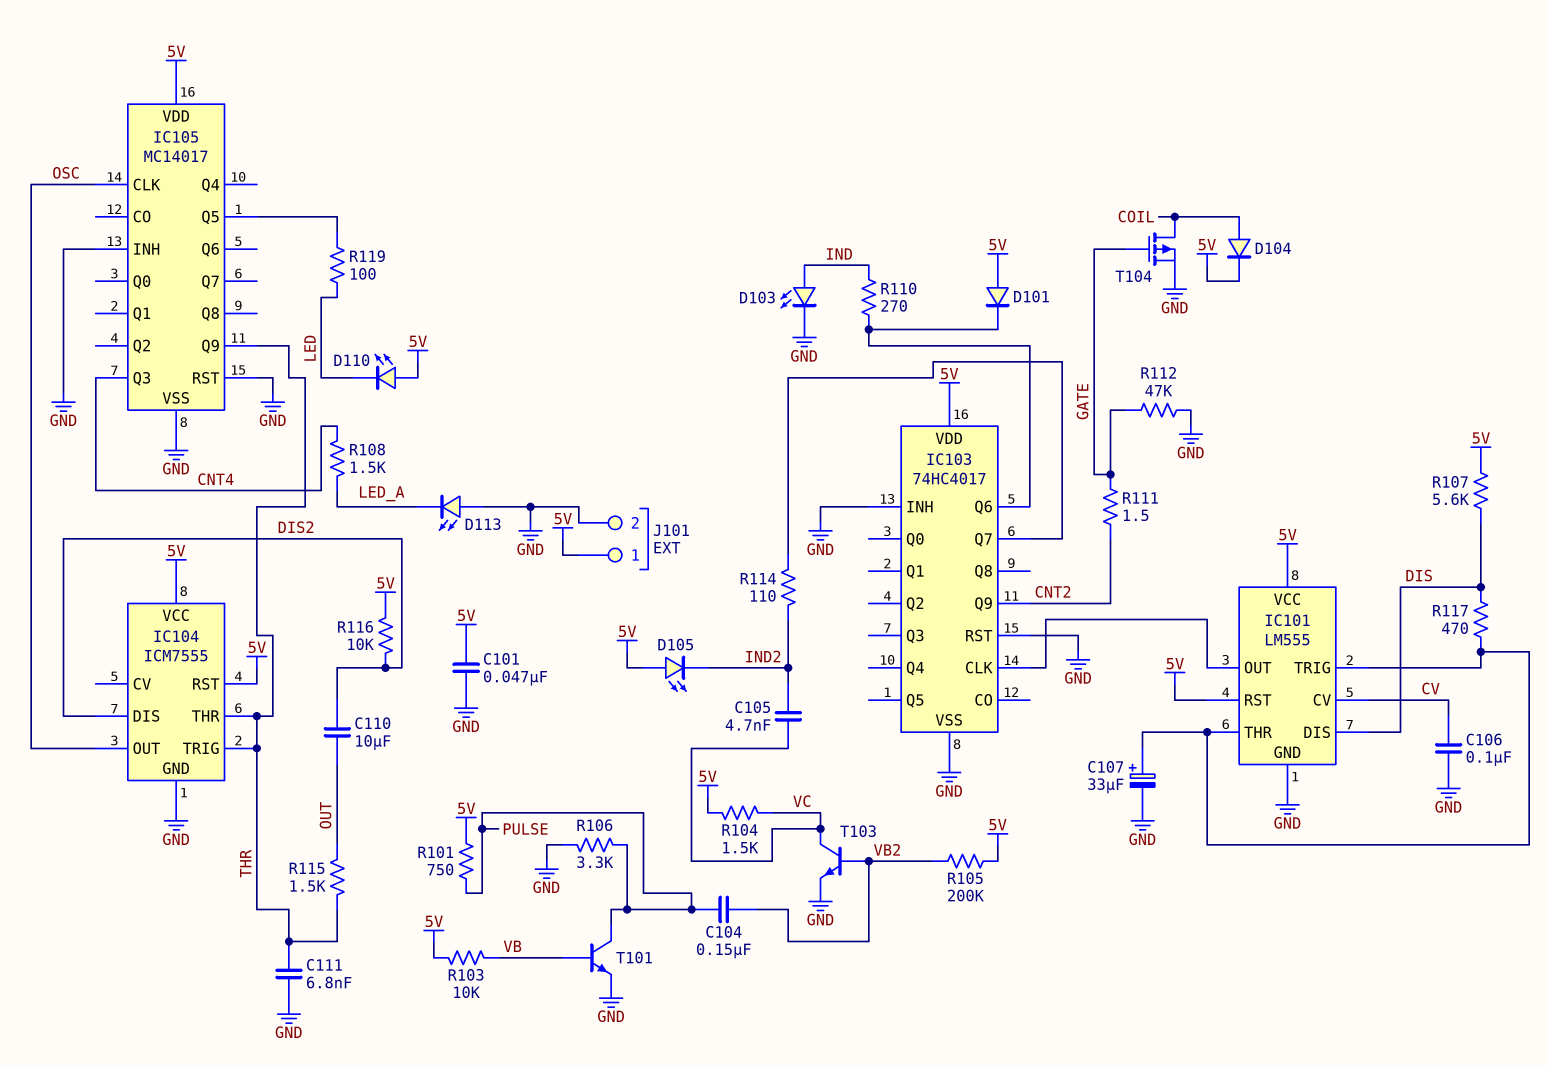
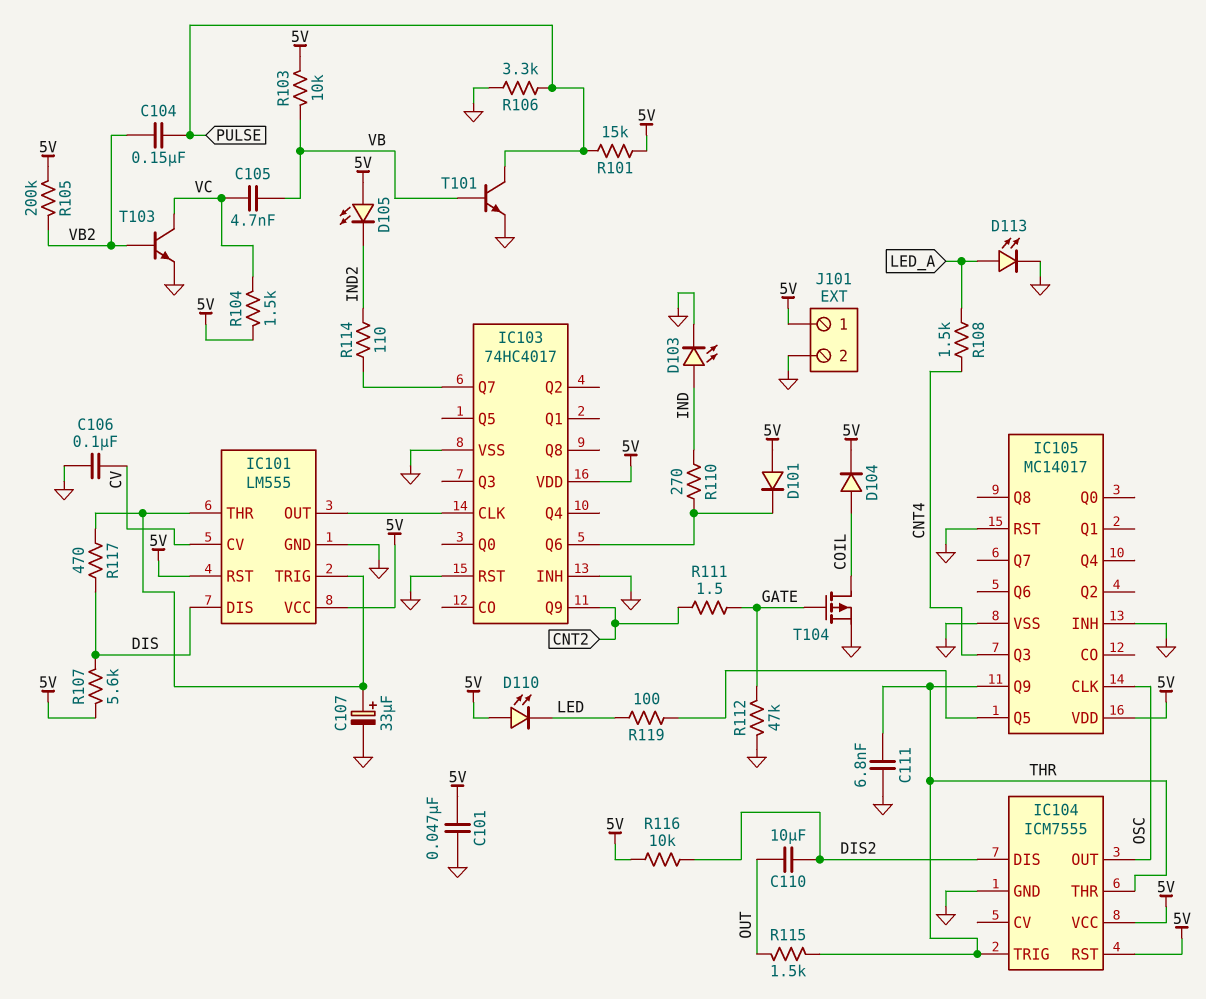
C105: 4.7nF (IND2, VC) -> 4.7nF (VB, VC)
D113: LED (A GND, K LED_A) -> LED (A LED_A, K GND)
R101: 750 (5V, PULSE) -> 15k (5V, PULSE)

